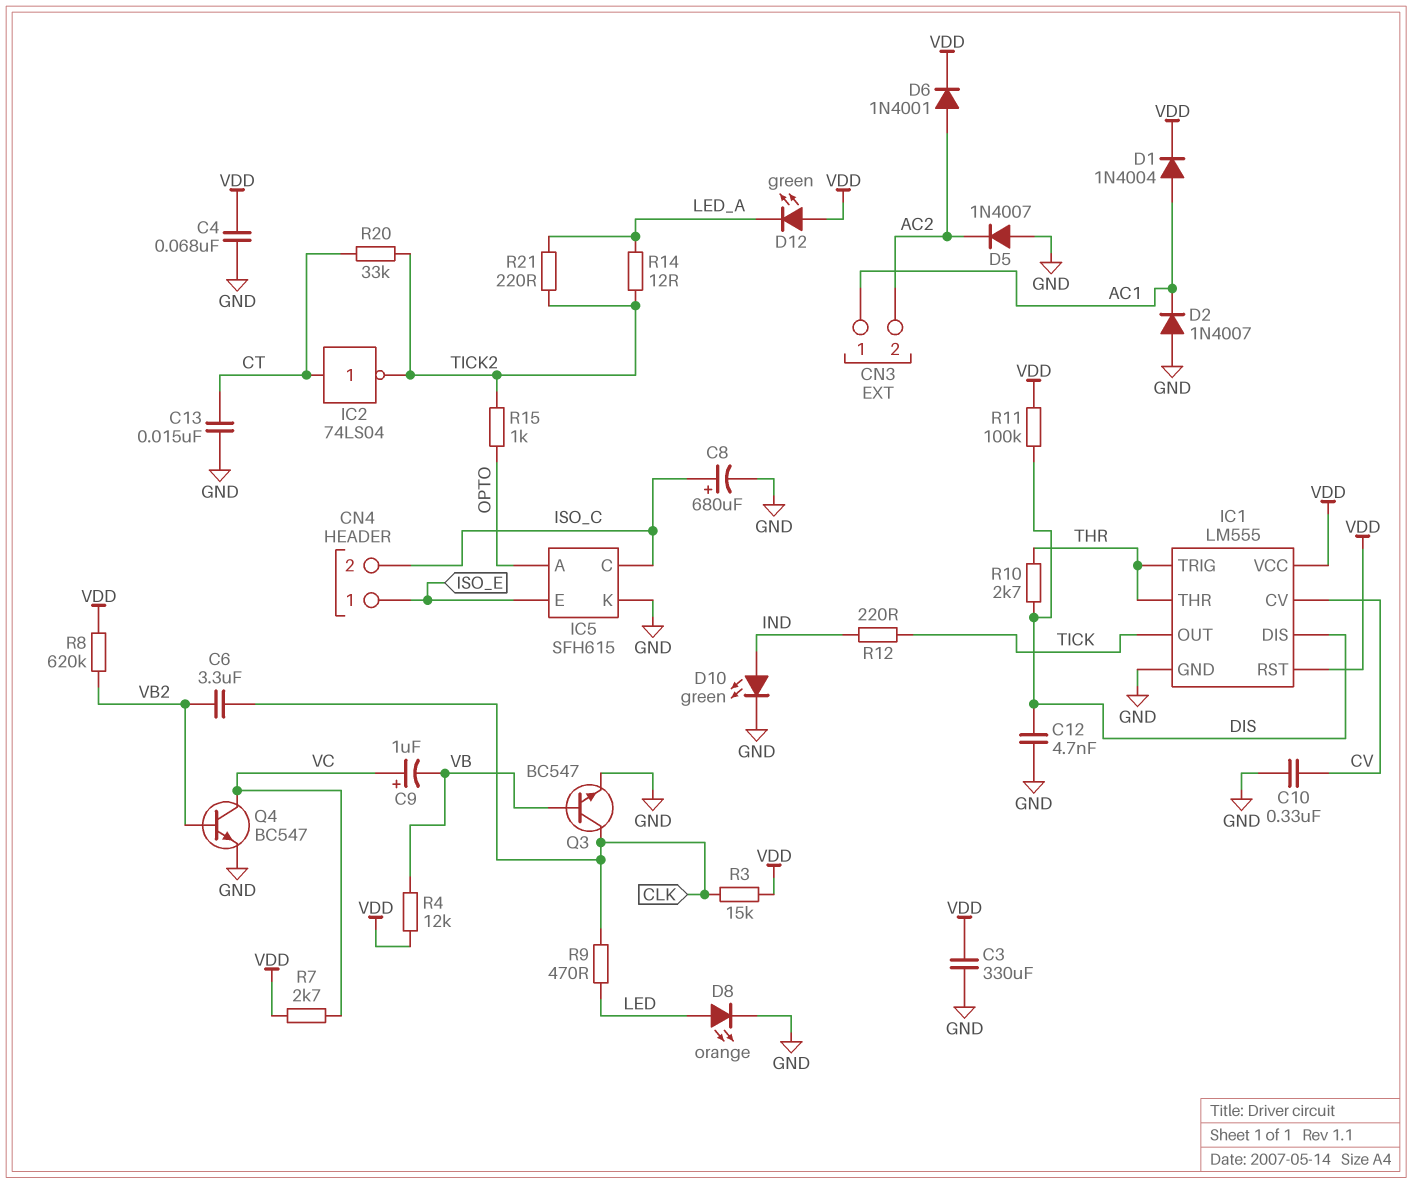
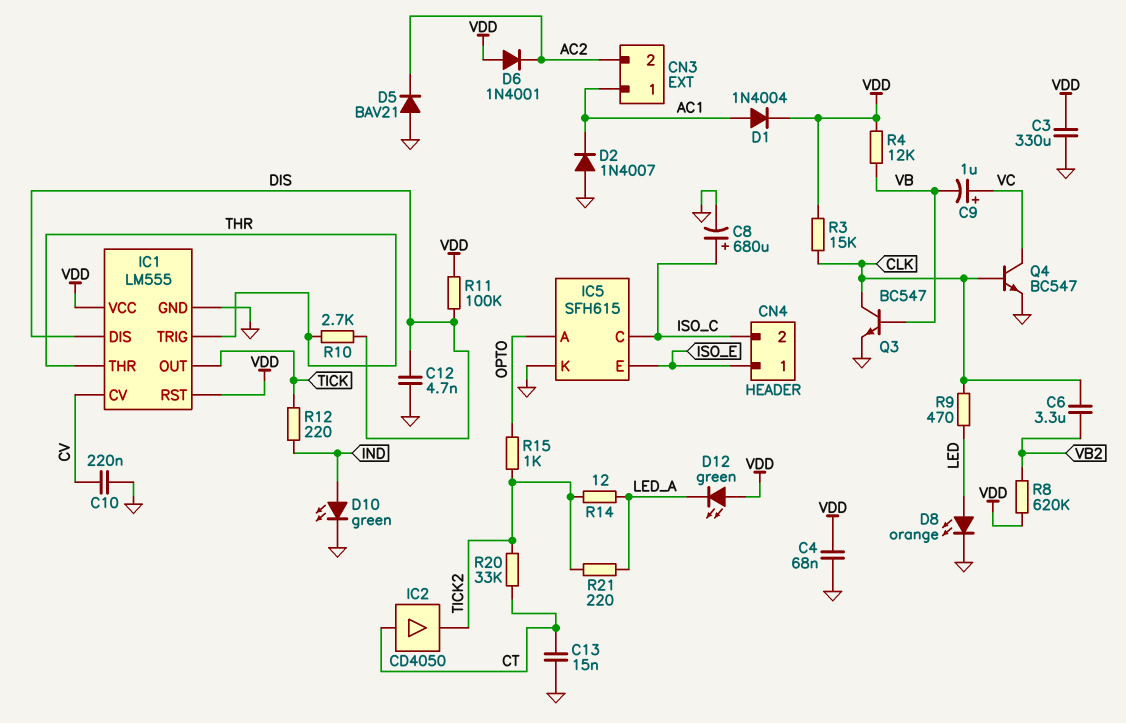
C10: 330nF (CV, GND) -> 220nF (CV, GND)
D5: diode 1N4007 (A GND, K AC2) -> diode BAV21 (A GND, K AC2)
D6: diode 1N4001 (A AC2, K VDD) -> diode 1N4001 (A VDD, K AC2)
IC2: NOT 74LS04 (in CT, out TICK2) -> buffer CD4050 (in CT, out TICK2)
Q4: NPN BC547 (B VB2, C VC, E GND) -> NPN BC547 (B CLK, C VC, E GND)
R7: 2.7k (VC, VDD) -> none

